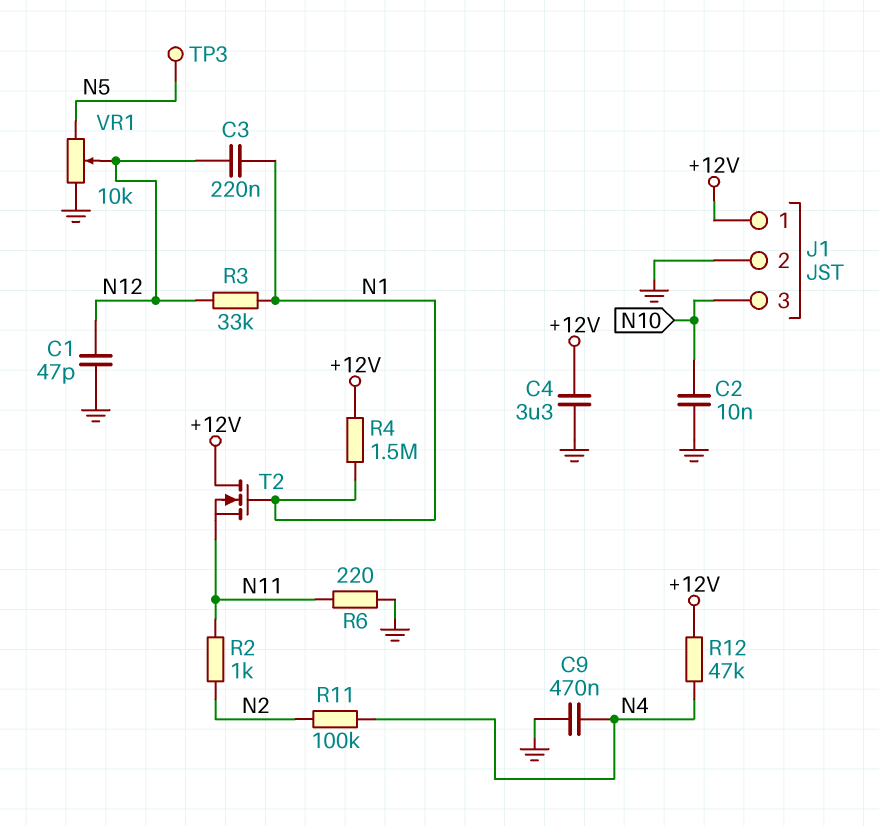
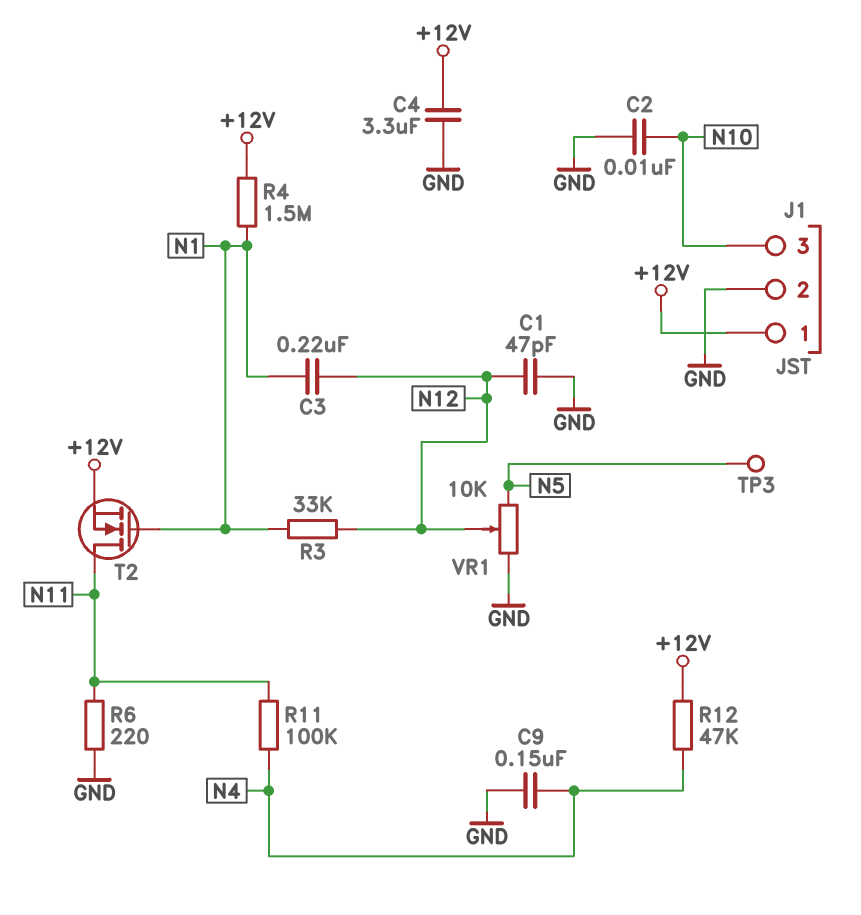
C9: 470nF (GND, N4) -> 150nF (GND, N4)
R2: 1k (N2, N11) -> none
R11: 100k (N2, N4) -> 100k (N4, N11)
T2: NMOS (G N1, D +12V, S N11) -> NMOS (G N1, D N11, S +12V)

